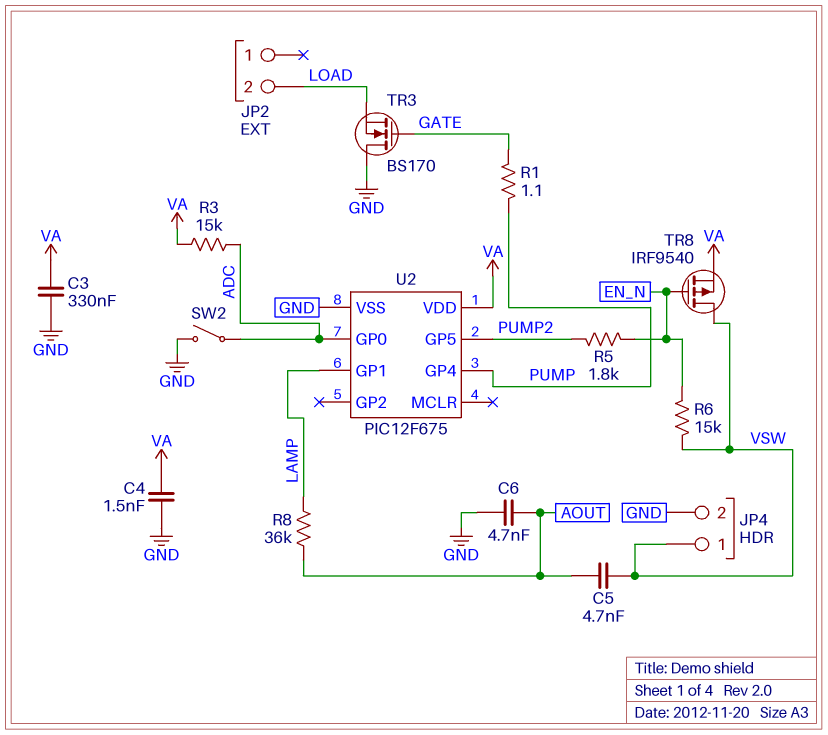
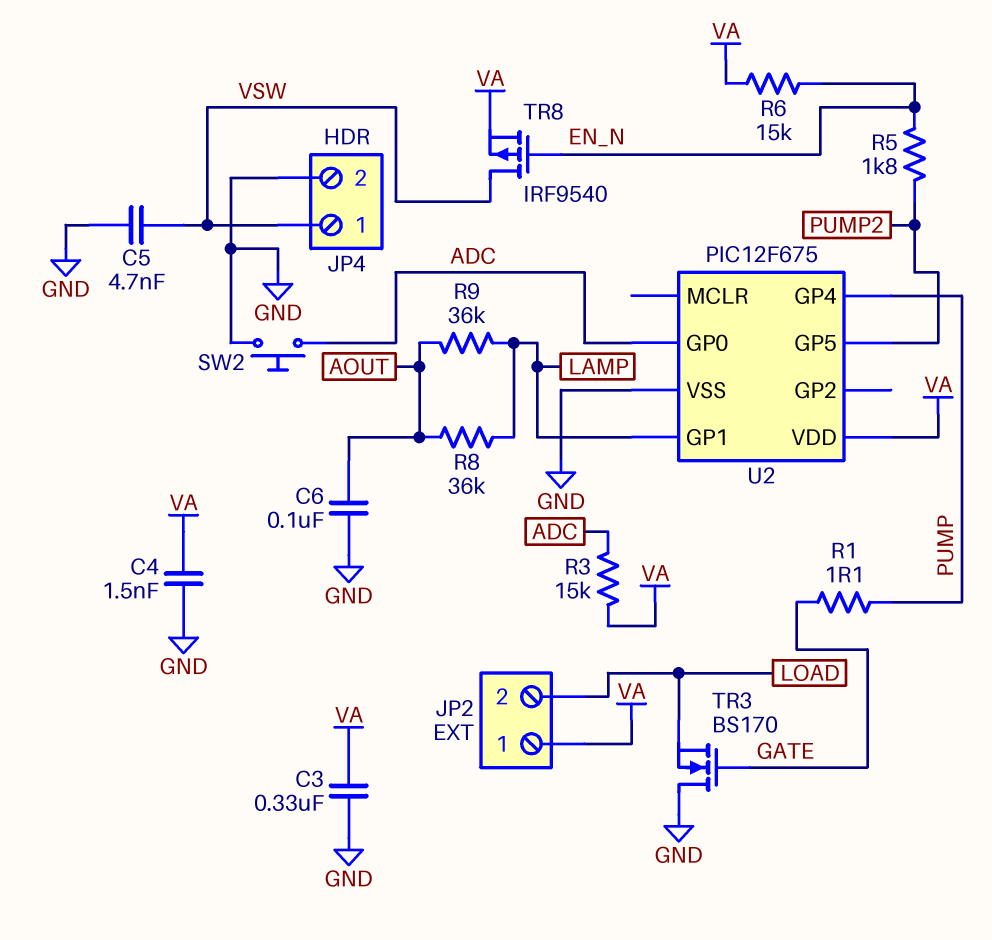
C5: 4.7nF (AOUT, VSW) -> 4.7nF (GND, VSW)
C6: 4.7nF (AOUT, GND) -> 100nF (AOUT, GND)
JP2 pin 1: none -> VA
R6: 15k (EN_N, VSW) -> 15k (EN_N, VA)
R9: none -> 36k (AOUT, LAMP)
SW2: switch (ADC, GND) -> button (ADC, GND)

